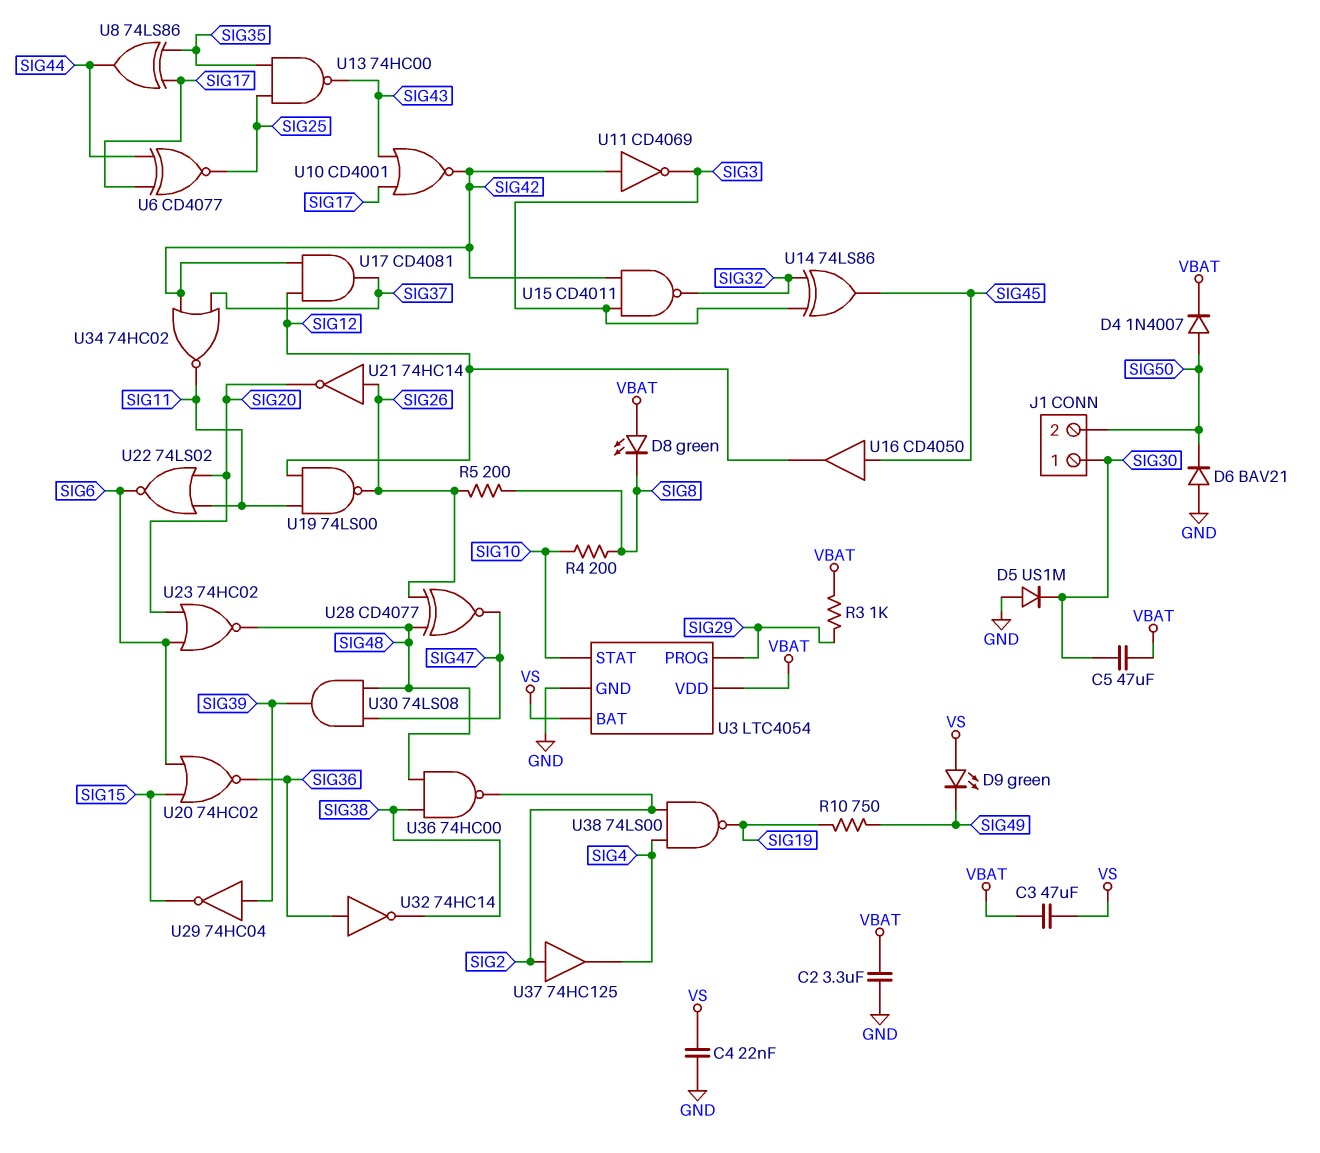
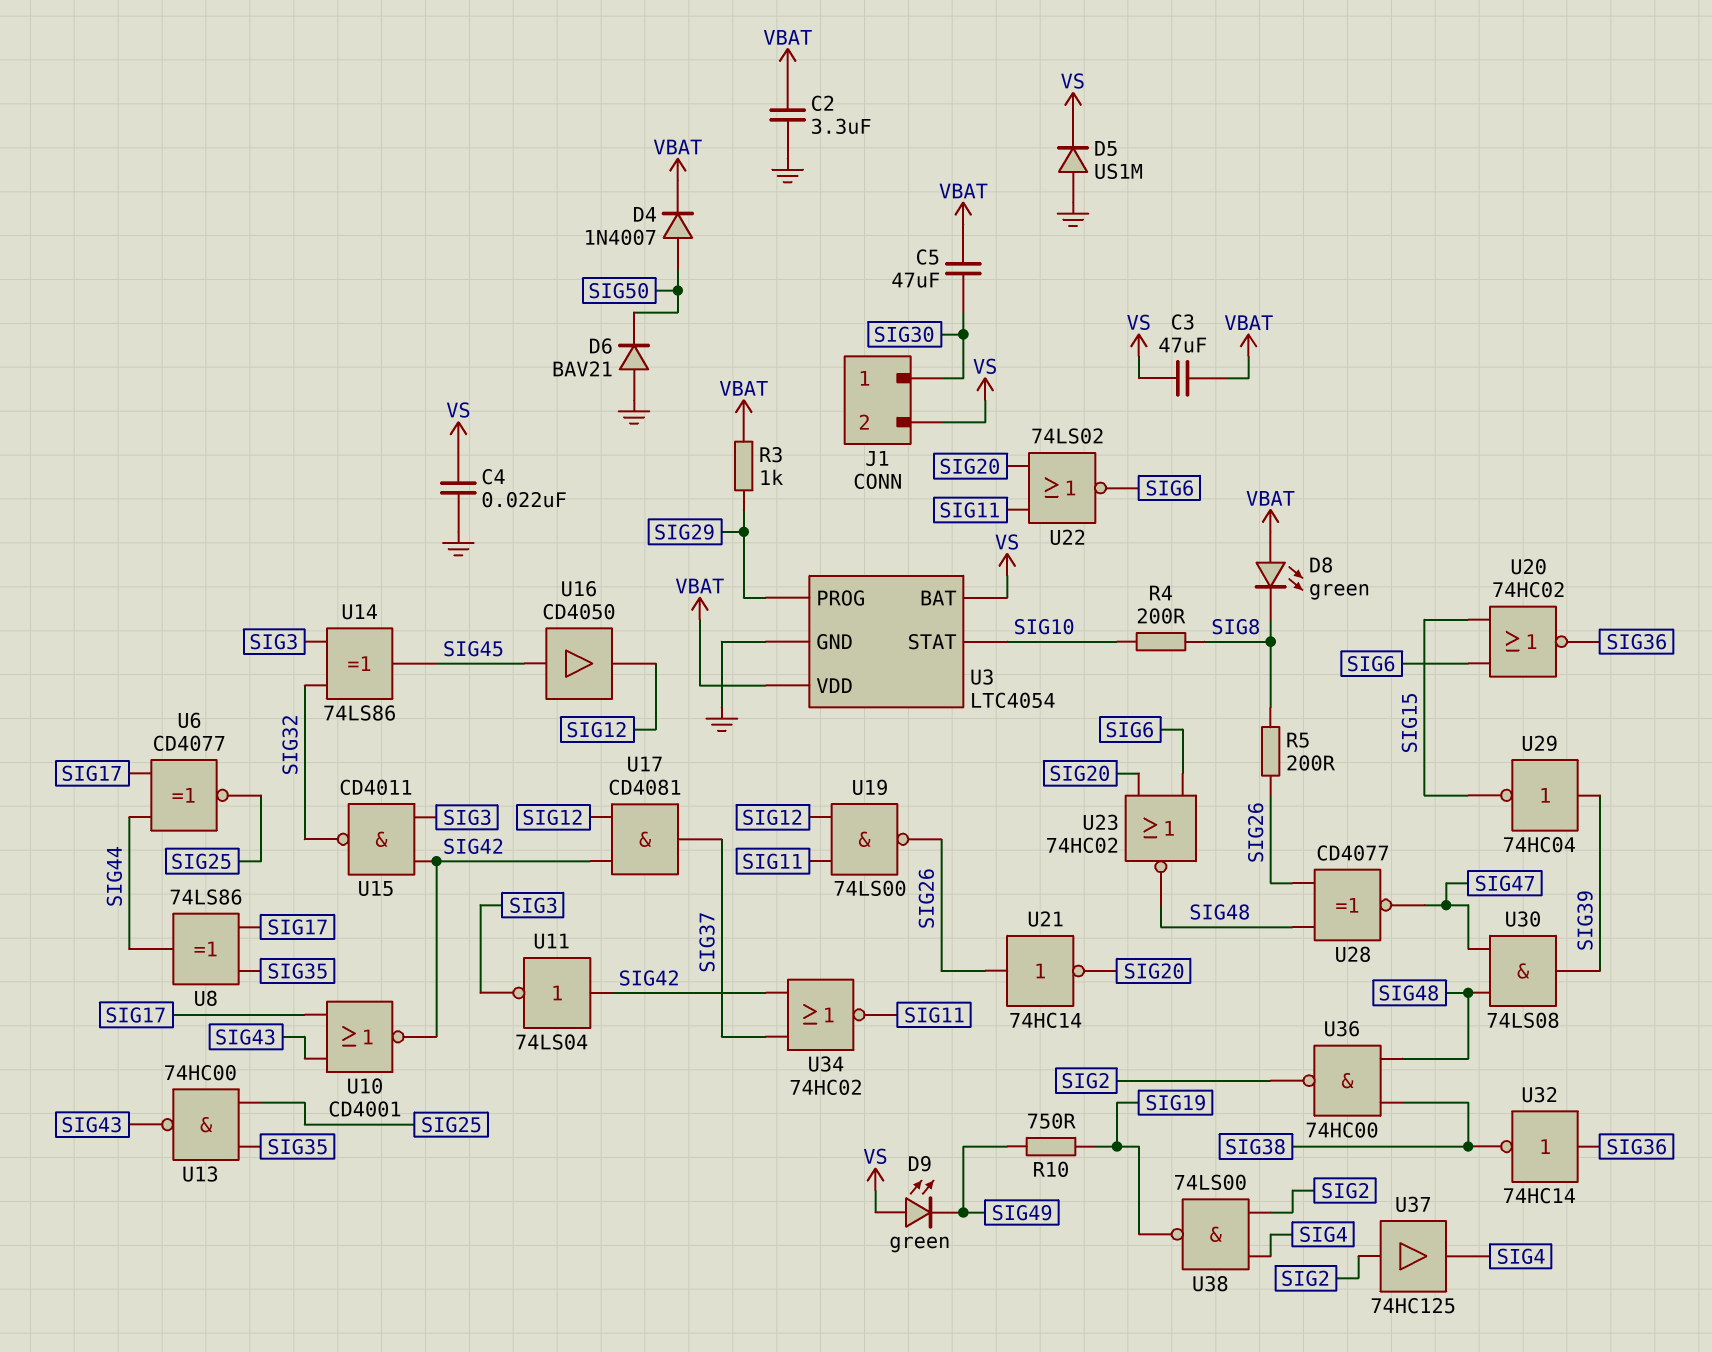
D5: diode US1M (A GND, K SIG30) -> diode US1M (A GND, K VS)
J1 pin 2: SIG50 -> VS
U11: NOT CD4069 (in SIG42, out SIG3) -> NOT 74LS04 (in SIG42, out SIG3)

